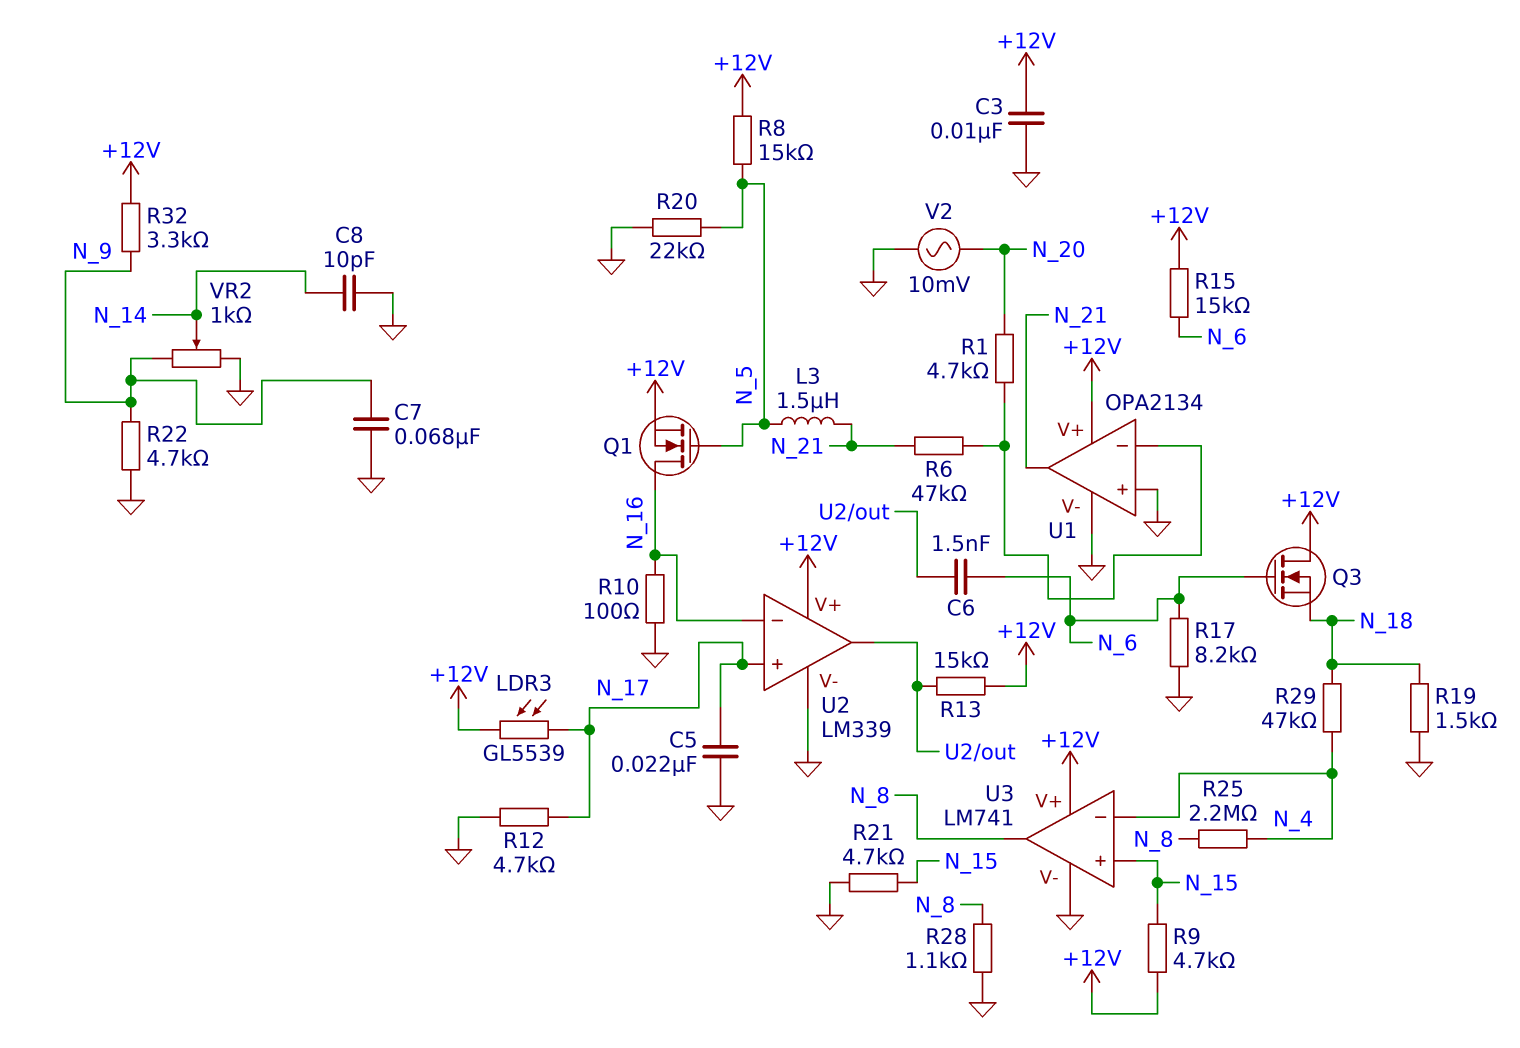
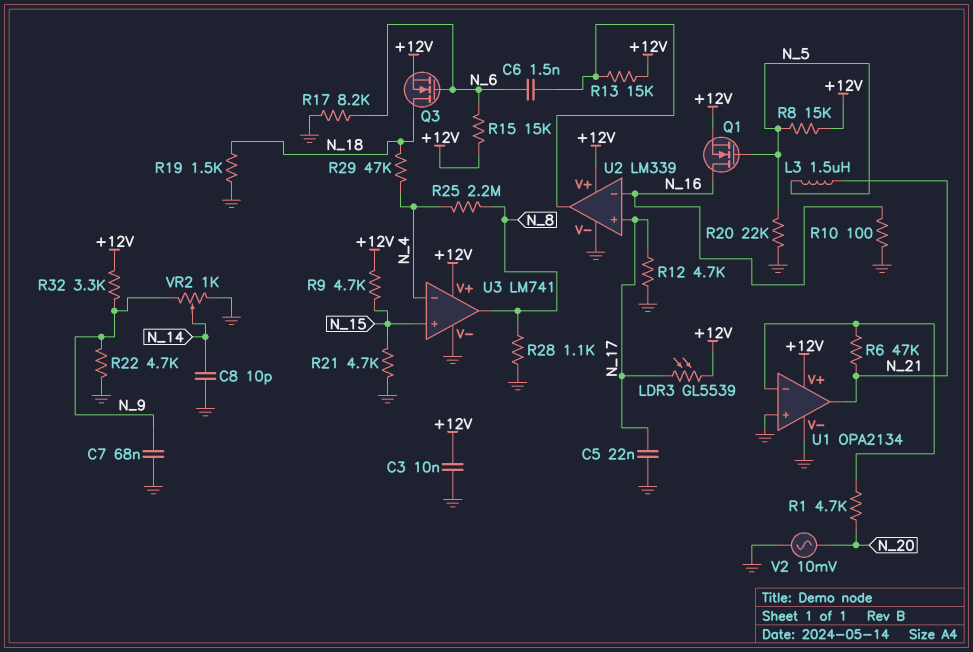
Q3: NMOS (G N_6, D +12V, S N_18) -> NMOS (G N_6, D N_18, S +12V)

